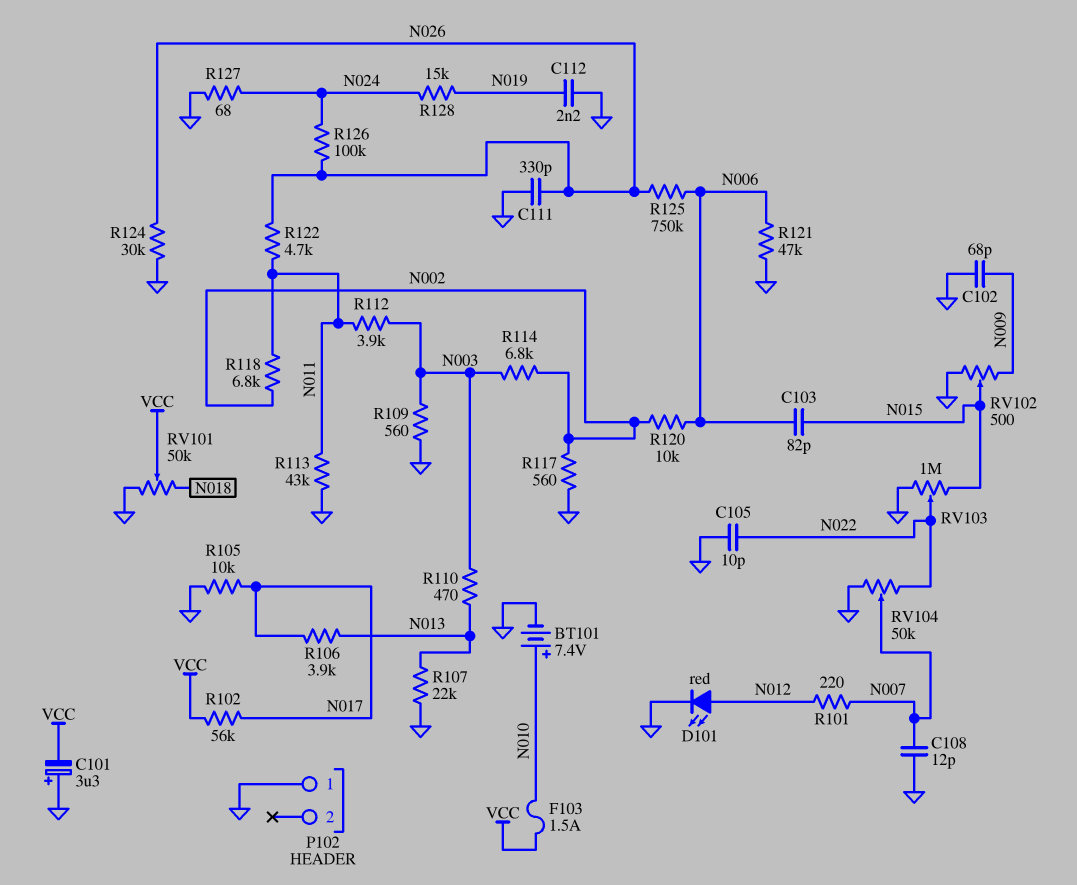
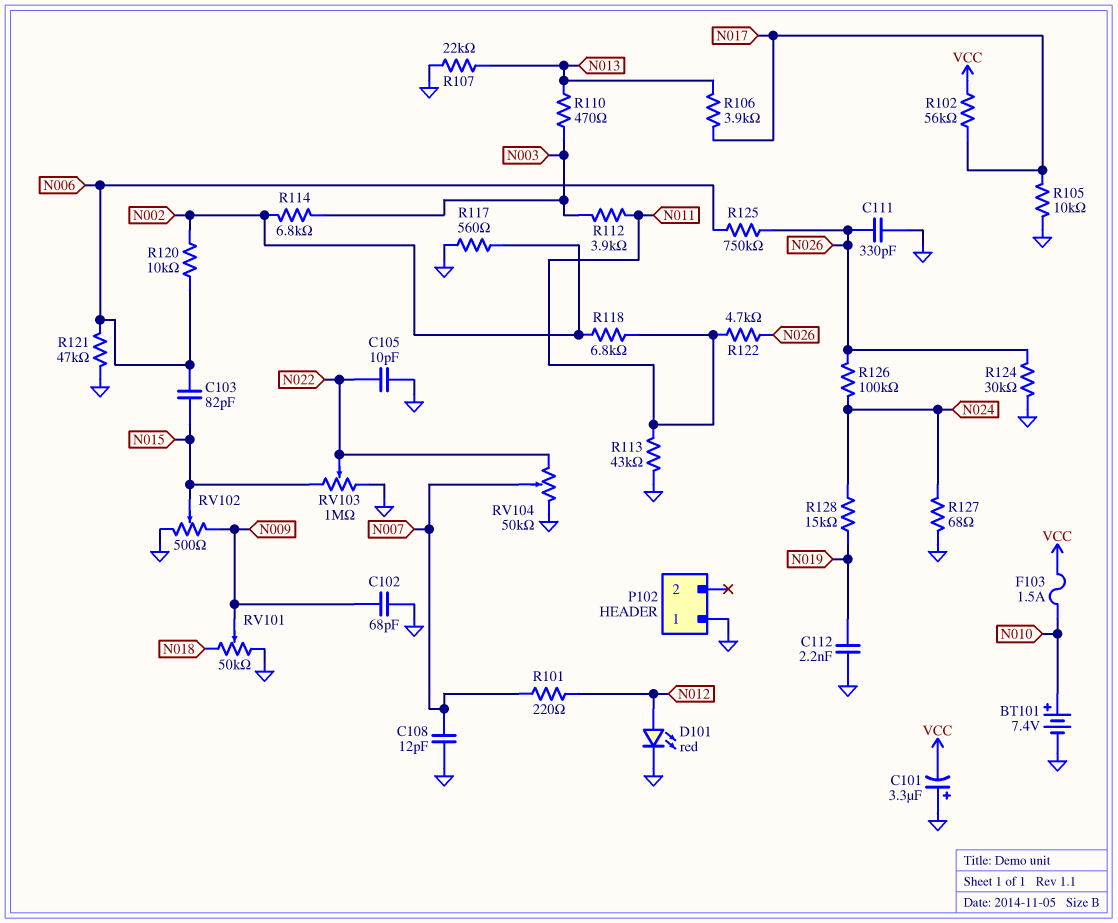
R109: 560 (GND, N003) -> none
RV101: 50k (GND, N018, wiper VCC) -> 50k (GND, N018, wiper N009)

